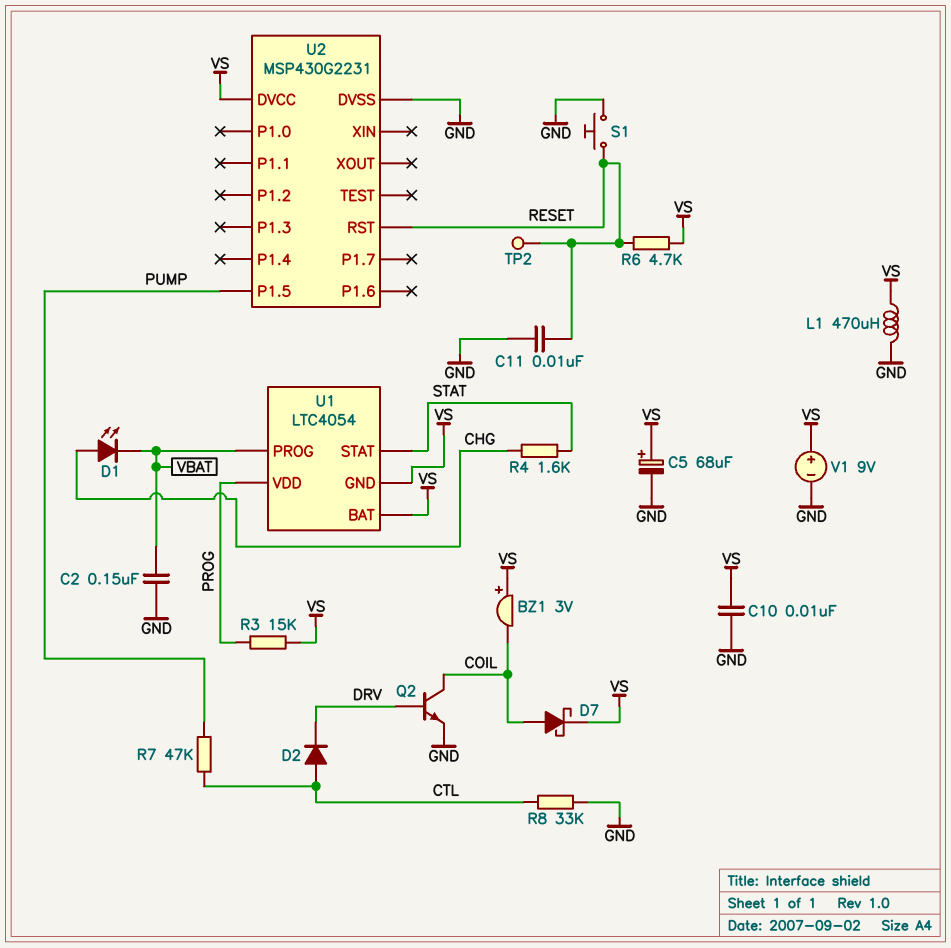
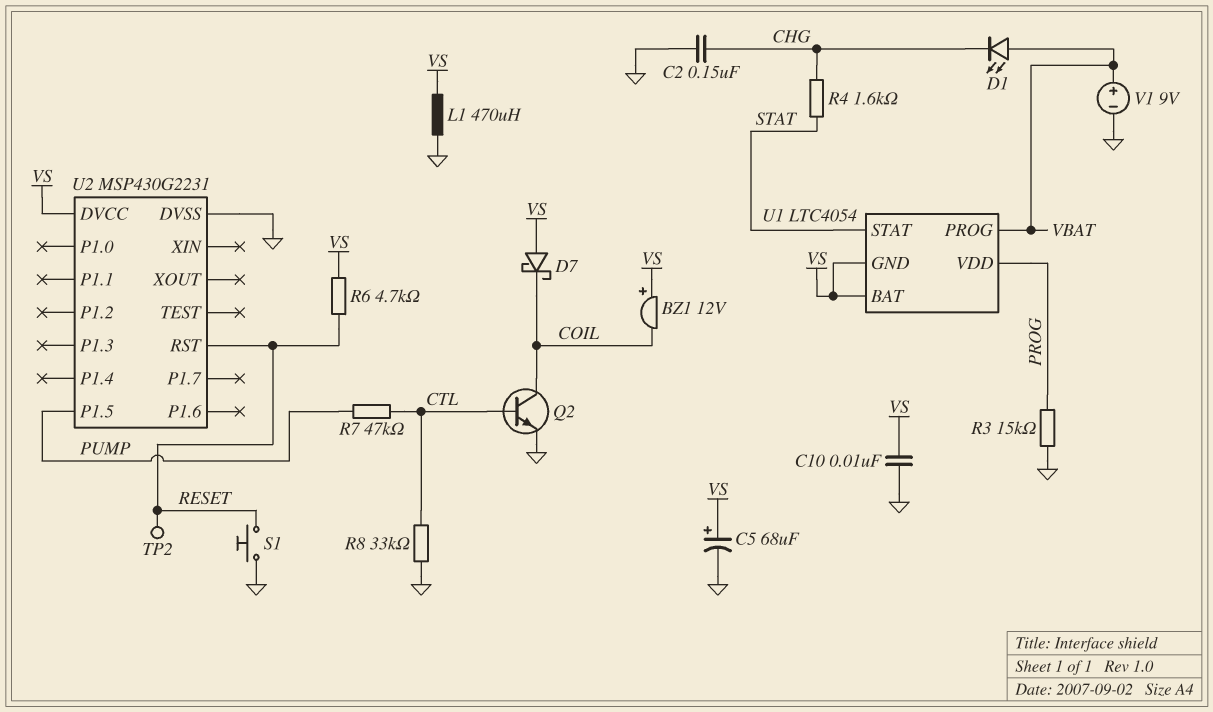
BZ1: buzzer 3V (plus VS, minus COIL) -> buzzer 12V (plus VS, minus COIL)
C2: 150nF (GND, VBAT) -> 150nF (CHG, GND)
C11: 10nF (GND, RESET) -> none
D1: LED (A CHG, K VBAT) -> LED (A VBAT, K CHG)
D2: diode (A CTL, K DRV) -> none
D7: schottky (A COIL, K VS) -> schottky (A VS, K COIL)
Q2: NPN (B DRV, C COIL, E GND) -> NPN (B CTL, C COIL, E GND)
R3: 15k (PROG, VS) -> 15k (GND, PROG)
V1: 9V (plus VS, minus GND) -> 9V (plus VBAT, minus GND)

